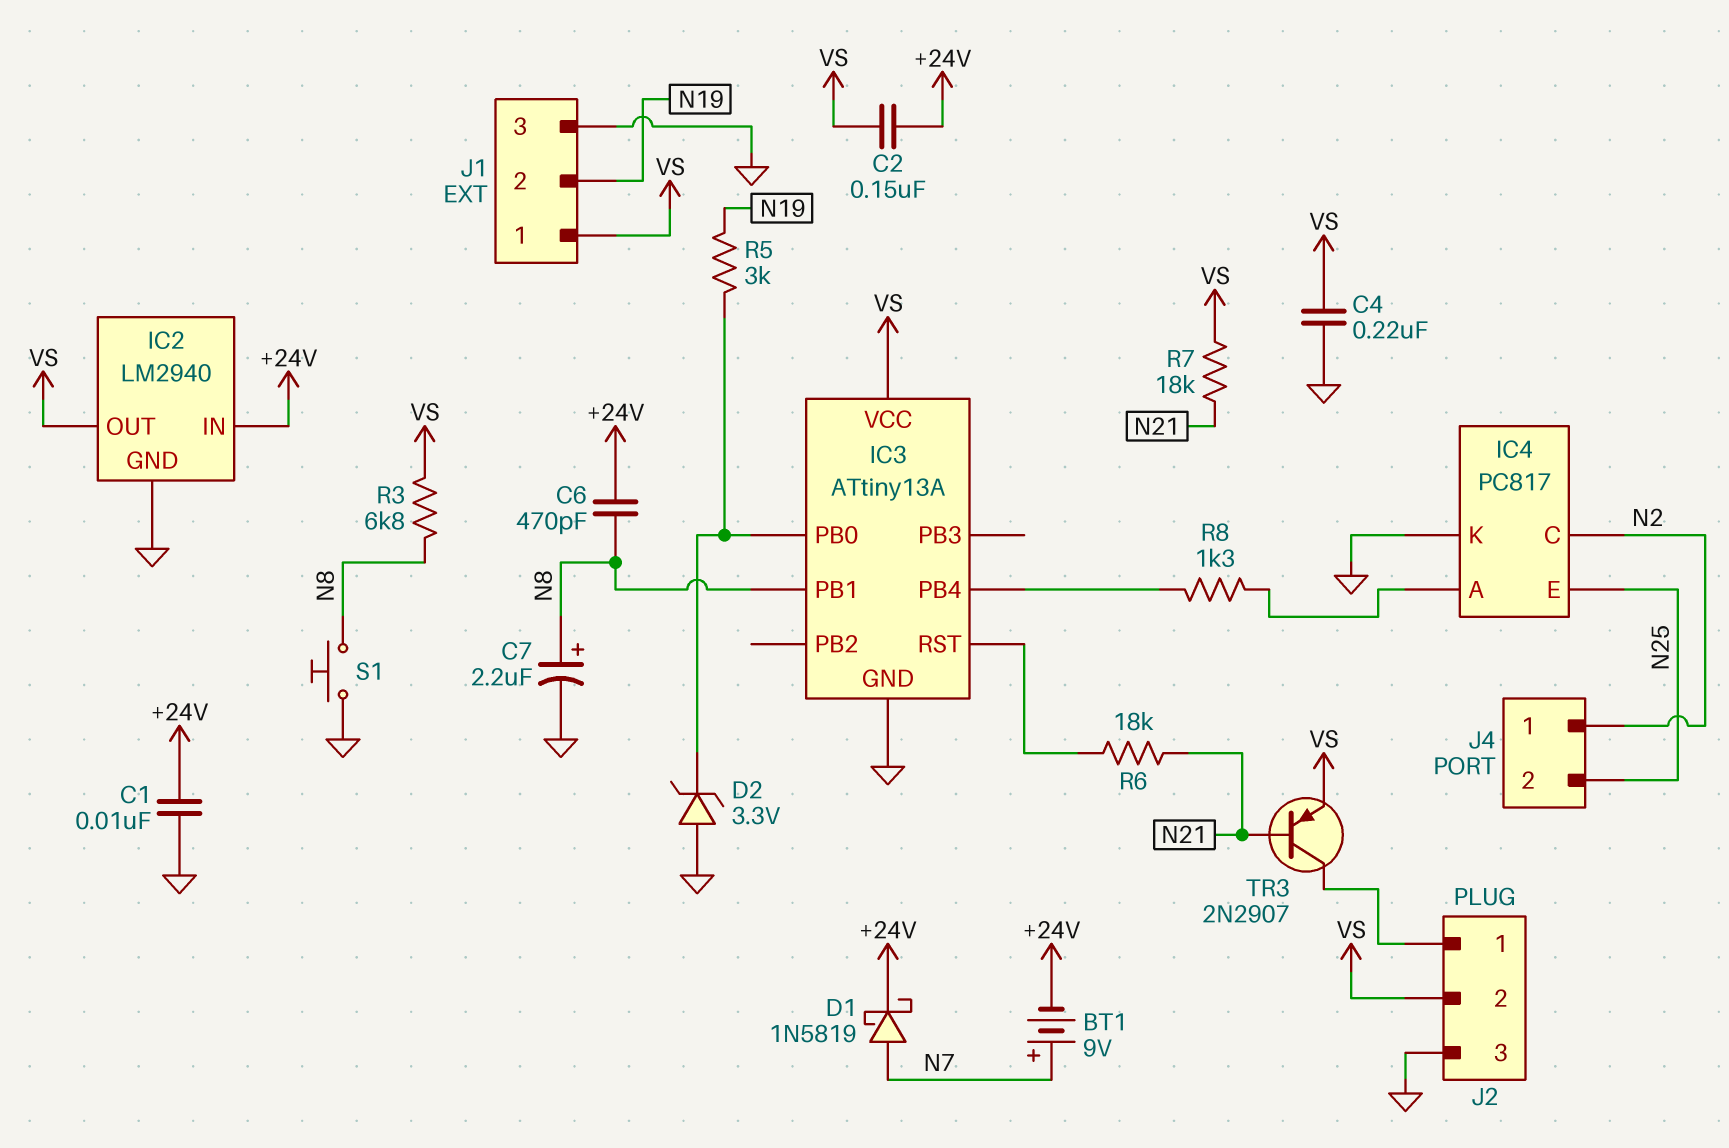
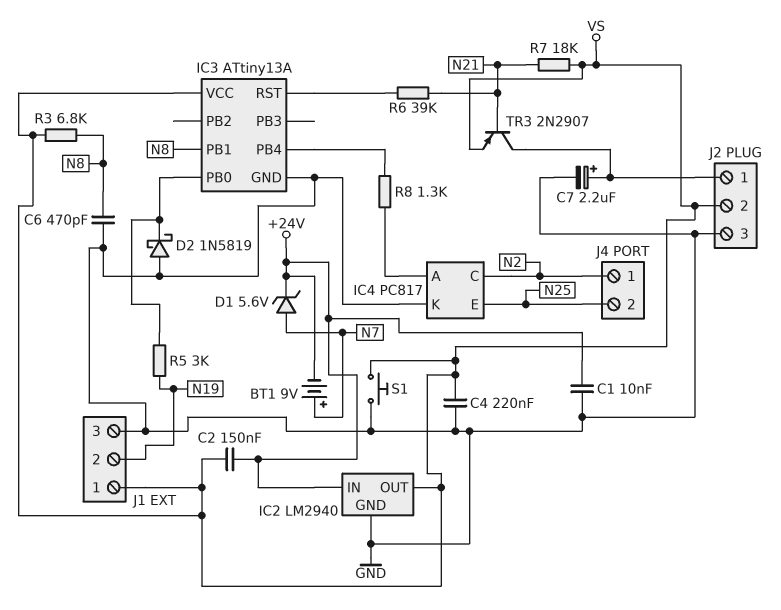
C6: 470pF (+24V, N8) -> 470pF (GND, N8)
C7: 2.2uF (plus N8, minus GND) -> 2.2uF (plus J2/1, minus GND)
D1: schottky 1N5819 (A N7, K +24V) -> zener 5.6V (A N7, K +24V)
D2: zener 3.3V (A GND, K IC3/PB0) -> schottky 1N5819 (A GND, K IC3/PB0)
R6: 18k (IC3/RST, N21) -> 39k (IC3/RST, N21)
S1: button (GND, N8) -> button (GND, VS)

